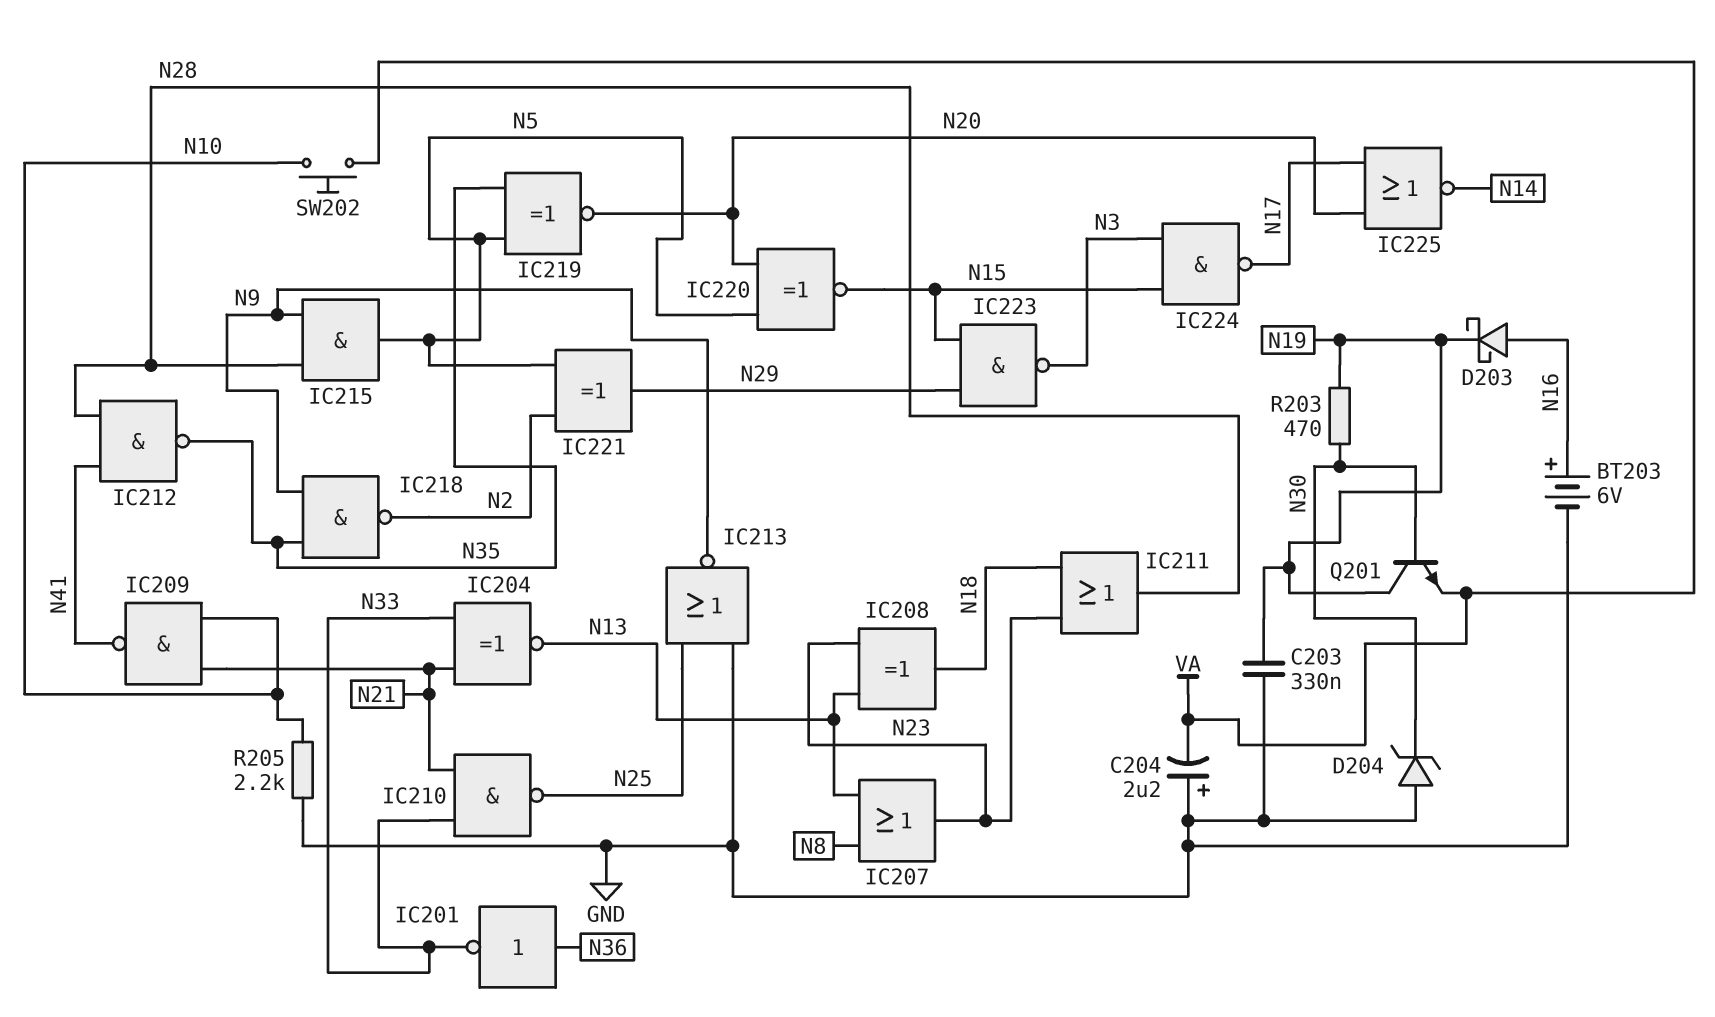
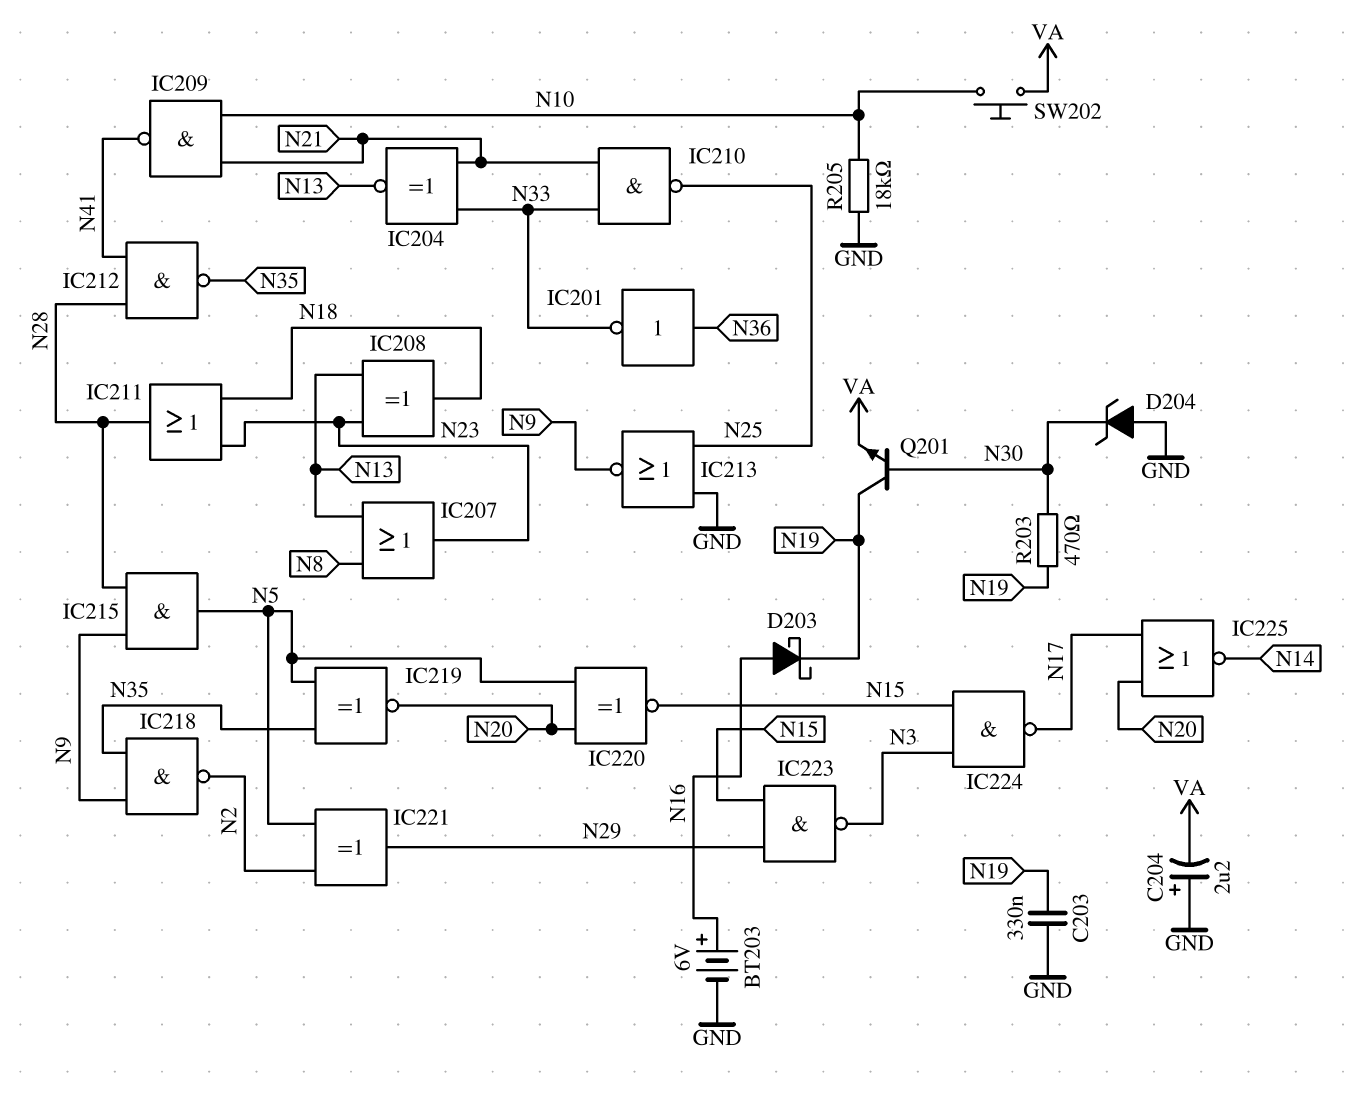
R205: 2.2k (GND, N10) -> 18k (GND, N10)

